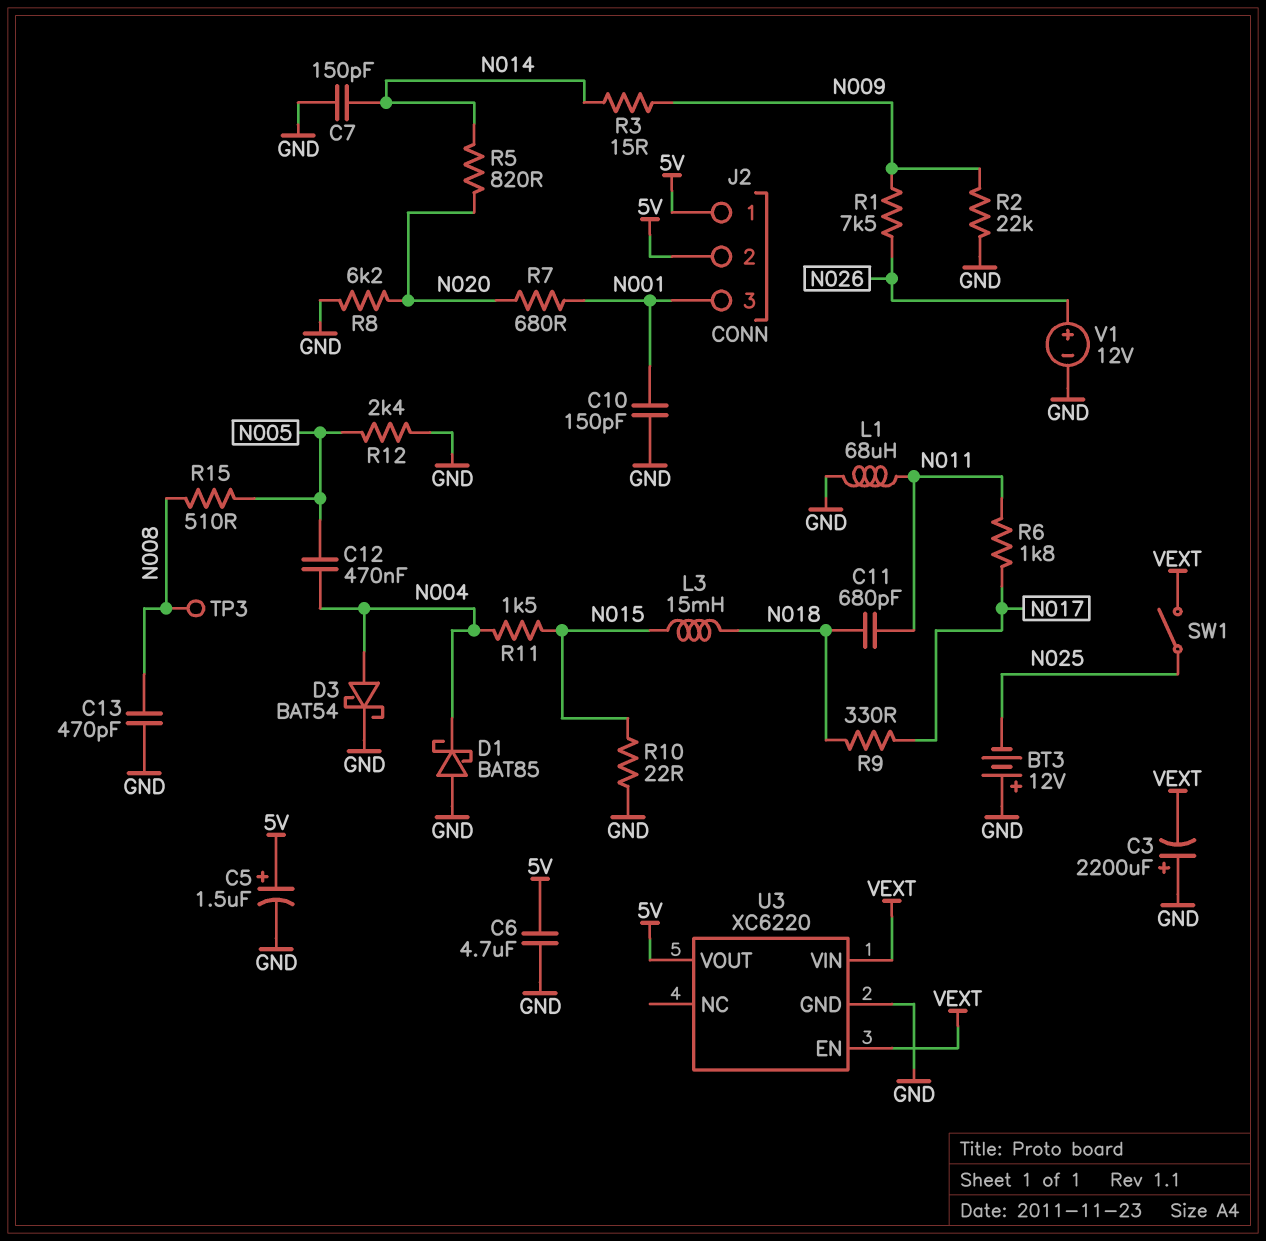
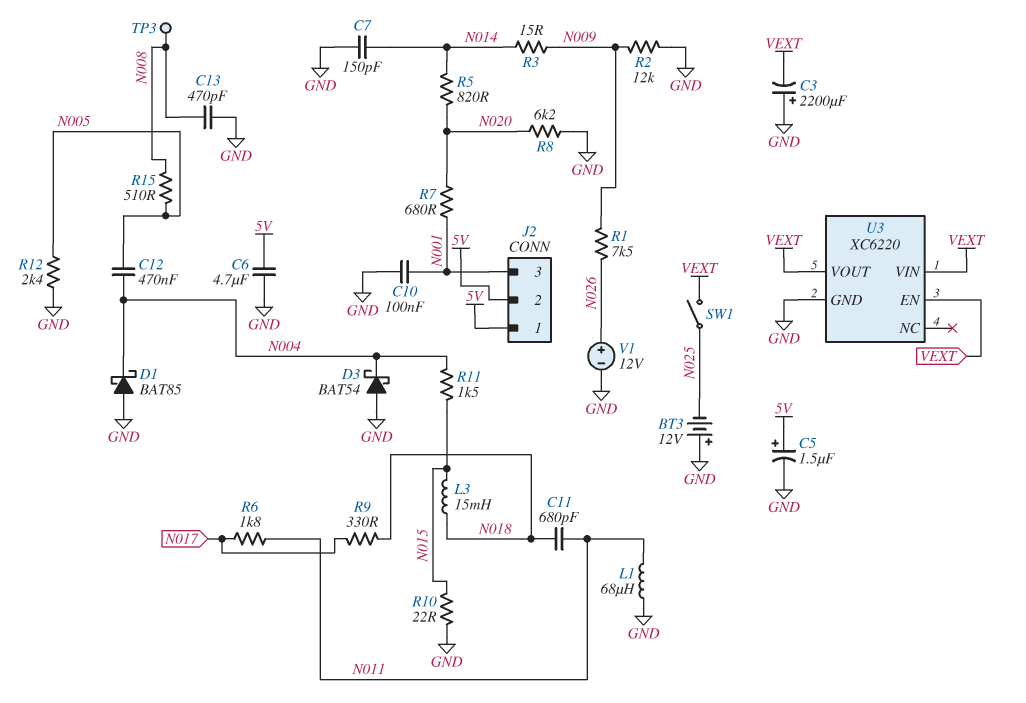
C10: 150pF (GND, N001) -> 100nF (GND, N001)
D3: schottky BAT54 (A N004, K GND) -> schottky BAT54 (A GND, K N004)
R2: 22k (GND, N009) -> 12k (GND, N009)
U3 pin VOUT: 5V -> VEXT

